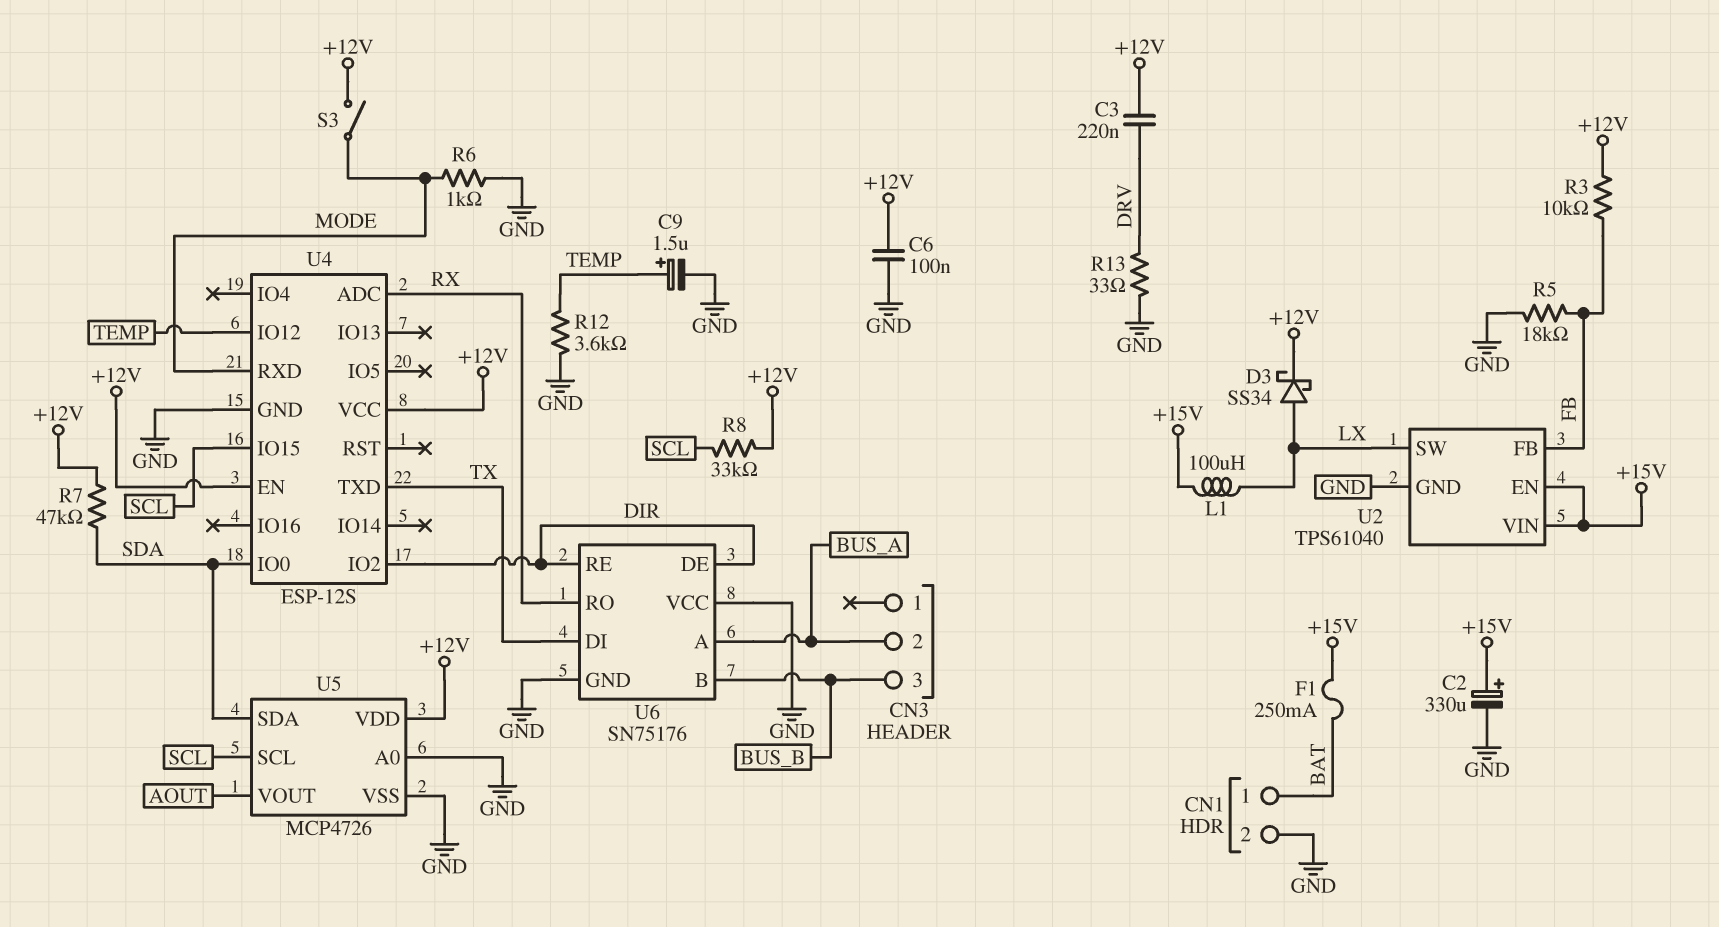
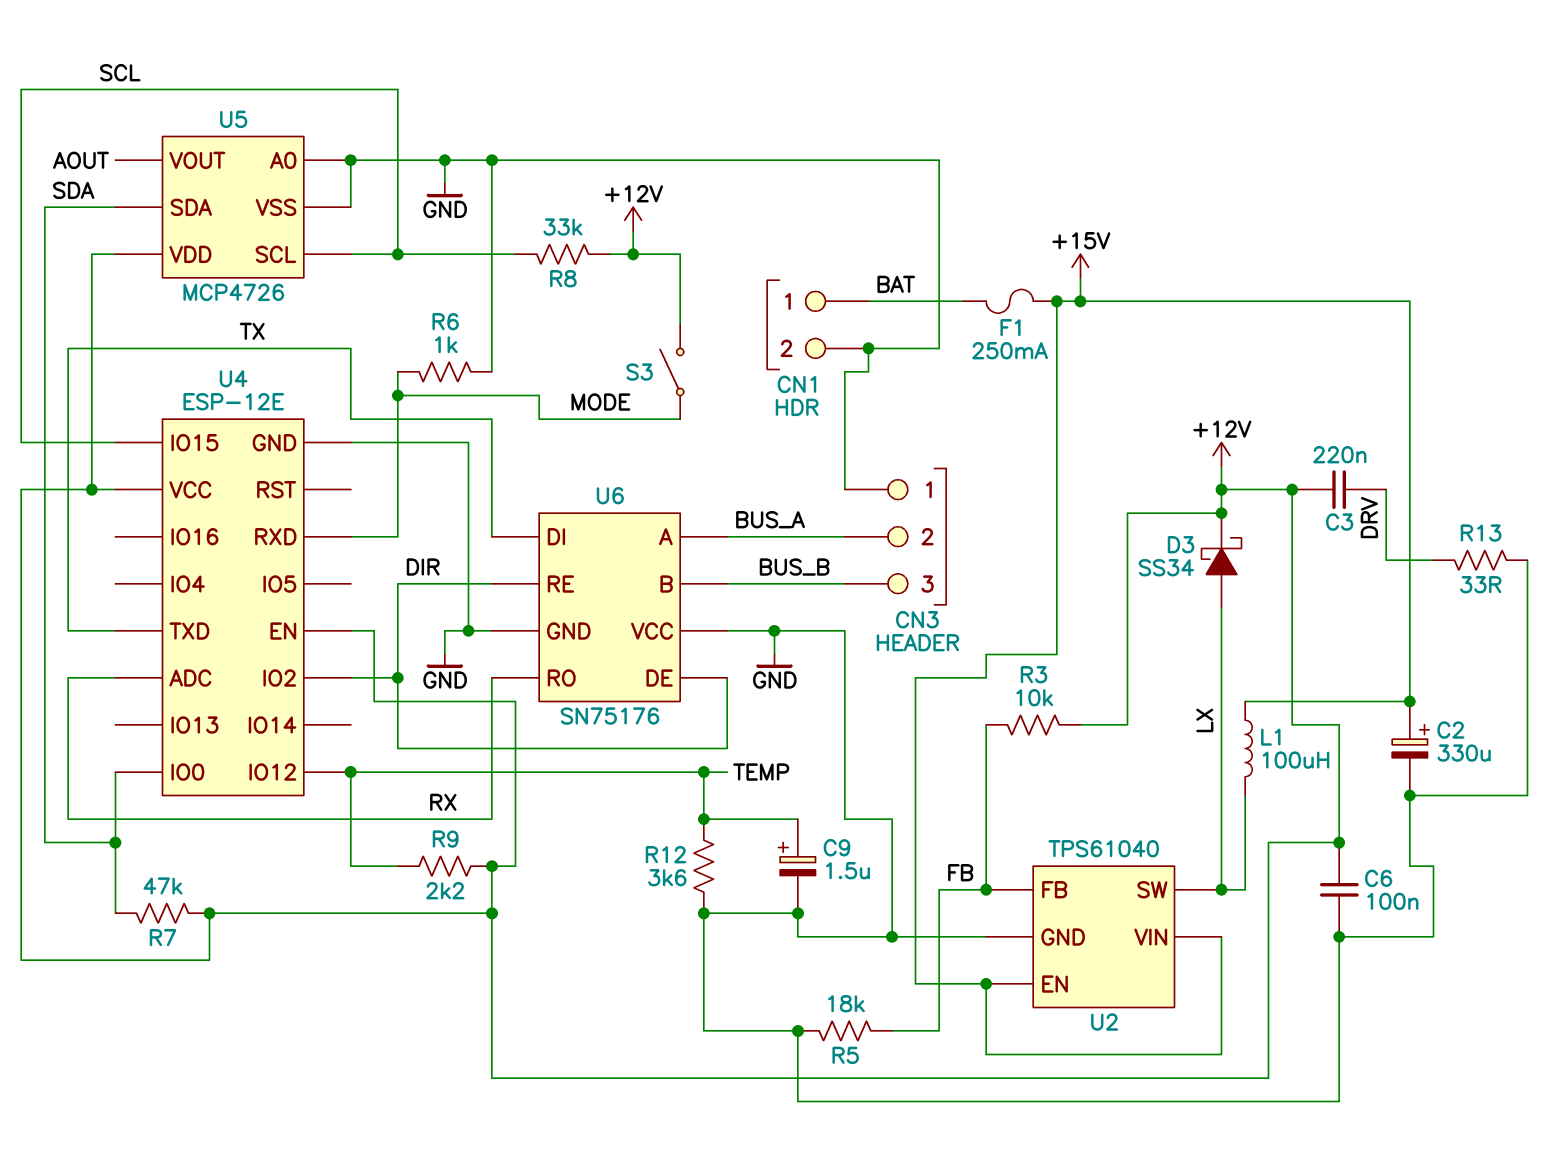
CN3 pin 1: none -> GND
R9: none -> 2.2k (+12V, TEMP)
U4: ESP-12S -> ESP-12E

